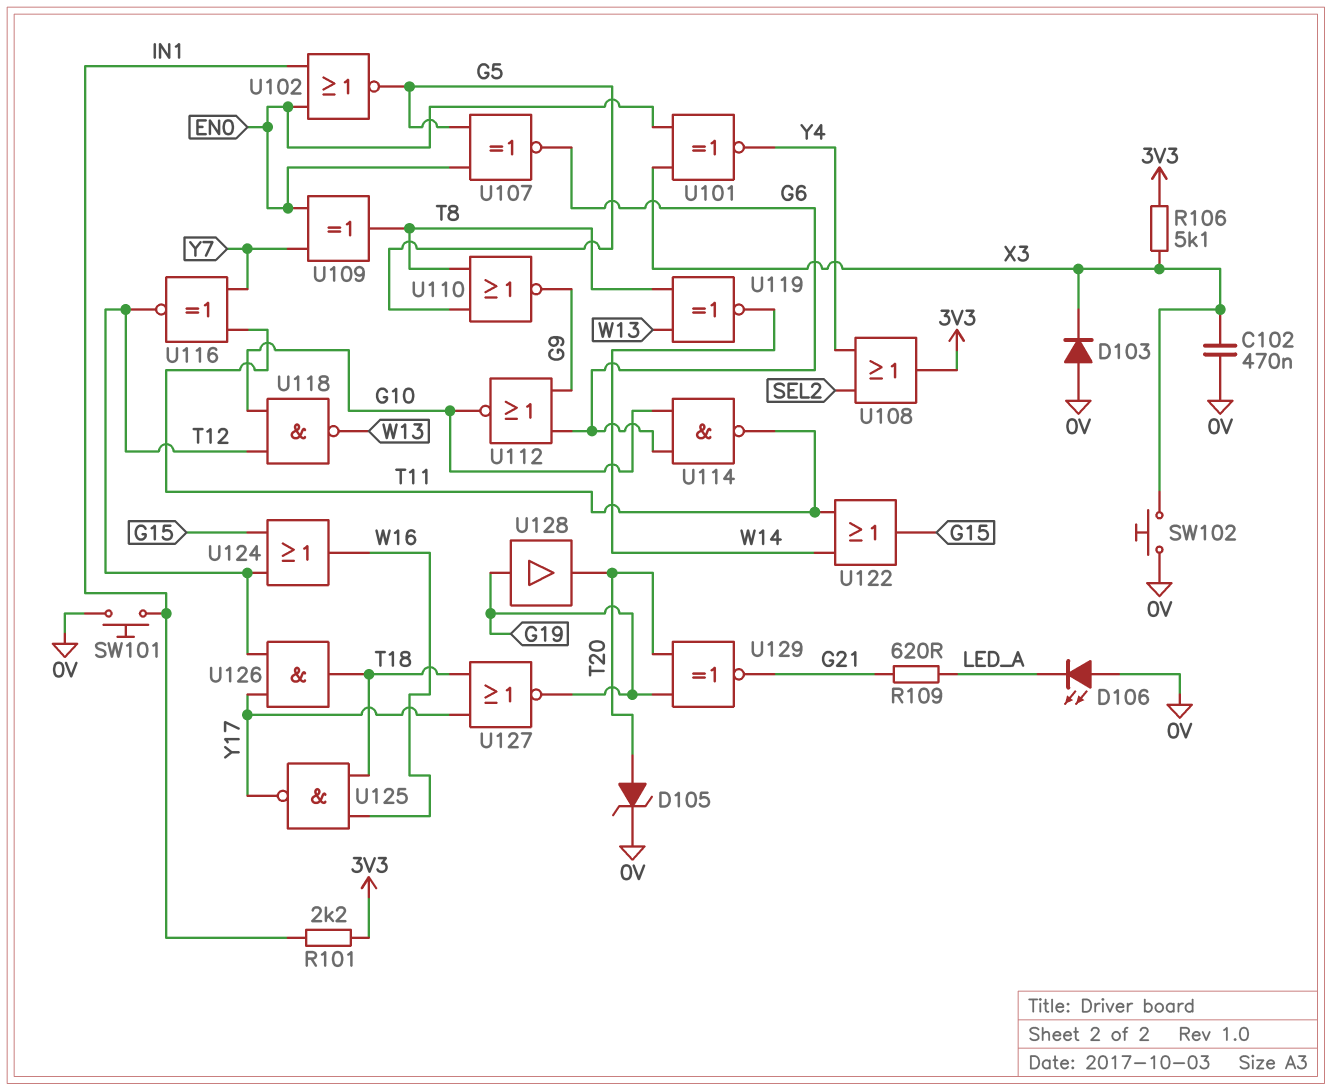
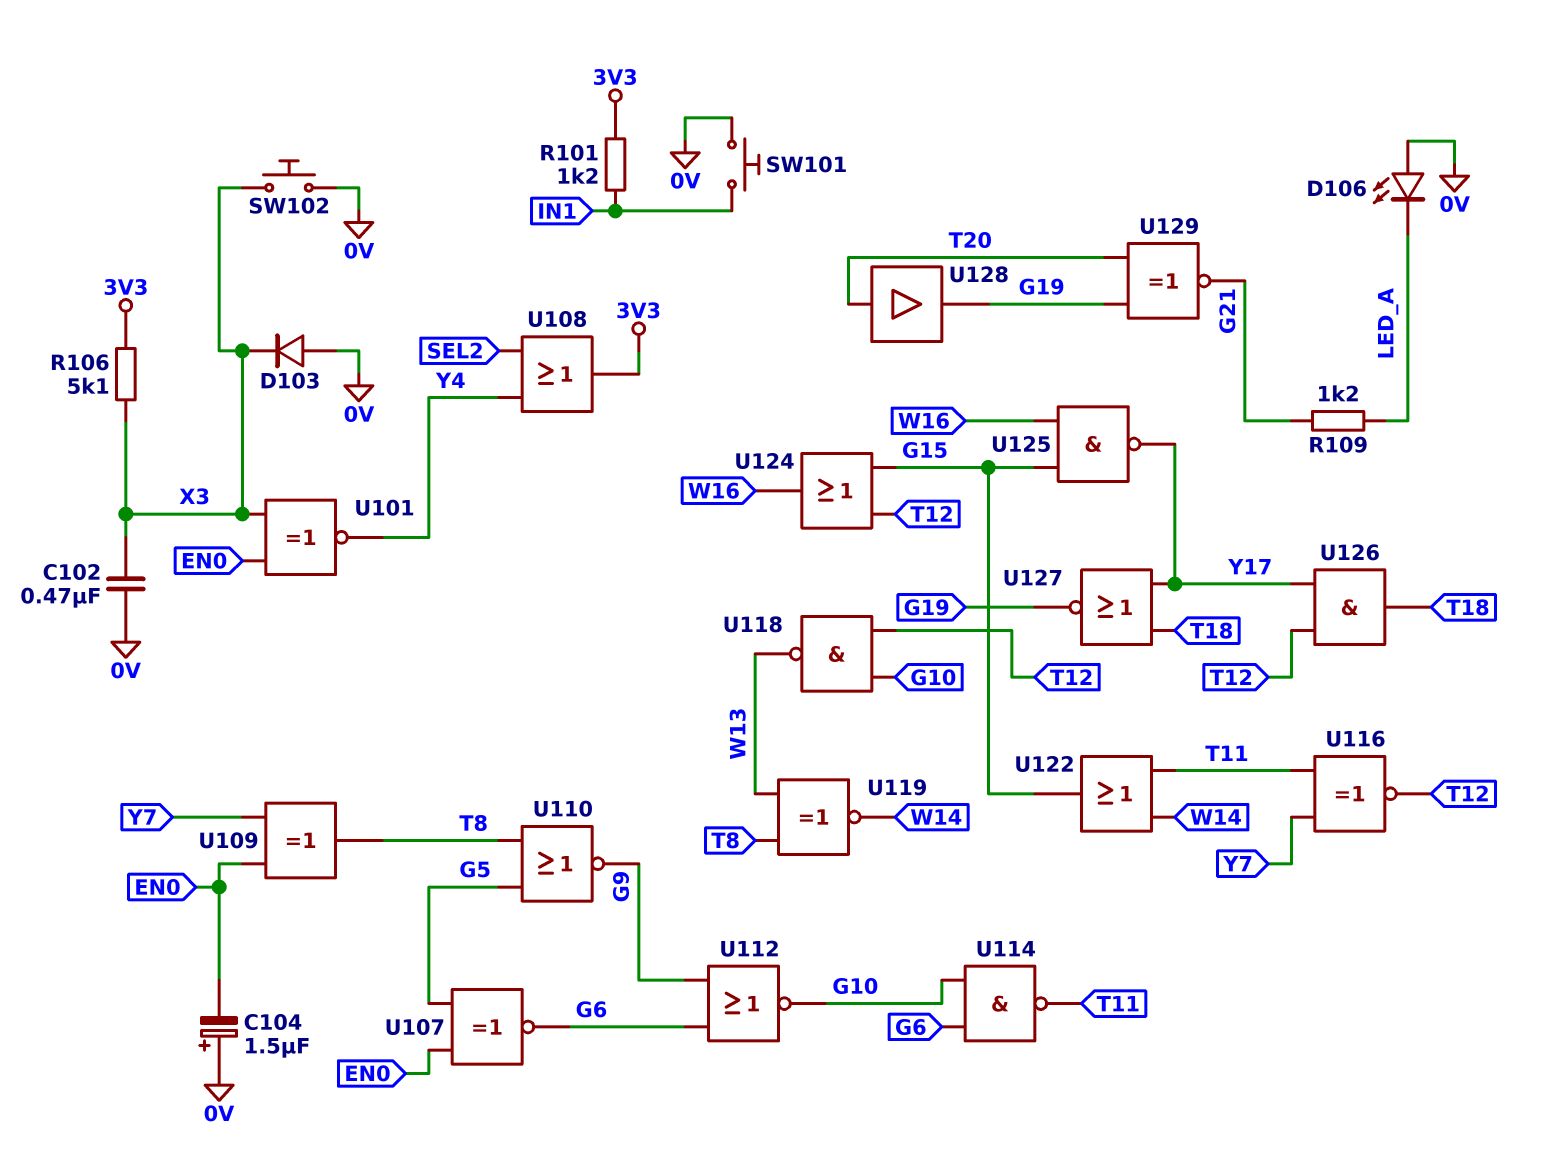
C104: none -> 1.5uF (plus 0V, minus EN0)
D105: zener (A T20, K 0V) -> none
R101: 2.2k (3V3, IN1) -> 1.2k (3V3, IN1)
R109: 620 (G21, LED_A) -> 1.2k (G21, LED_A)
U102: NOR (in EN0, in IN1, out G5) -> none
U125: NAND (in T18, in W16, out Y17) -> NAND (in G15, in W16, out Y17)
U128: buffer (in G19, out T20) -> buffer (in T20, out G19)

